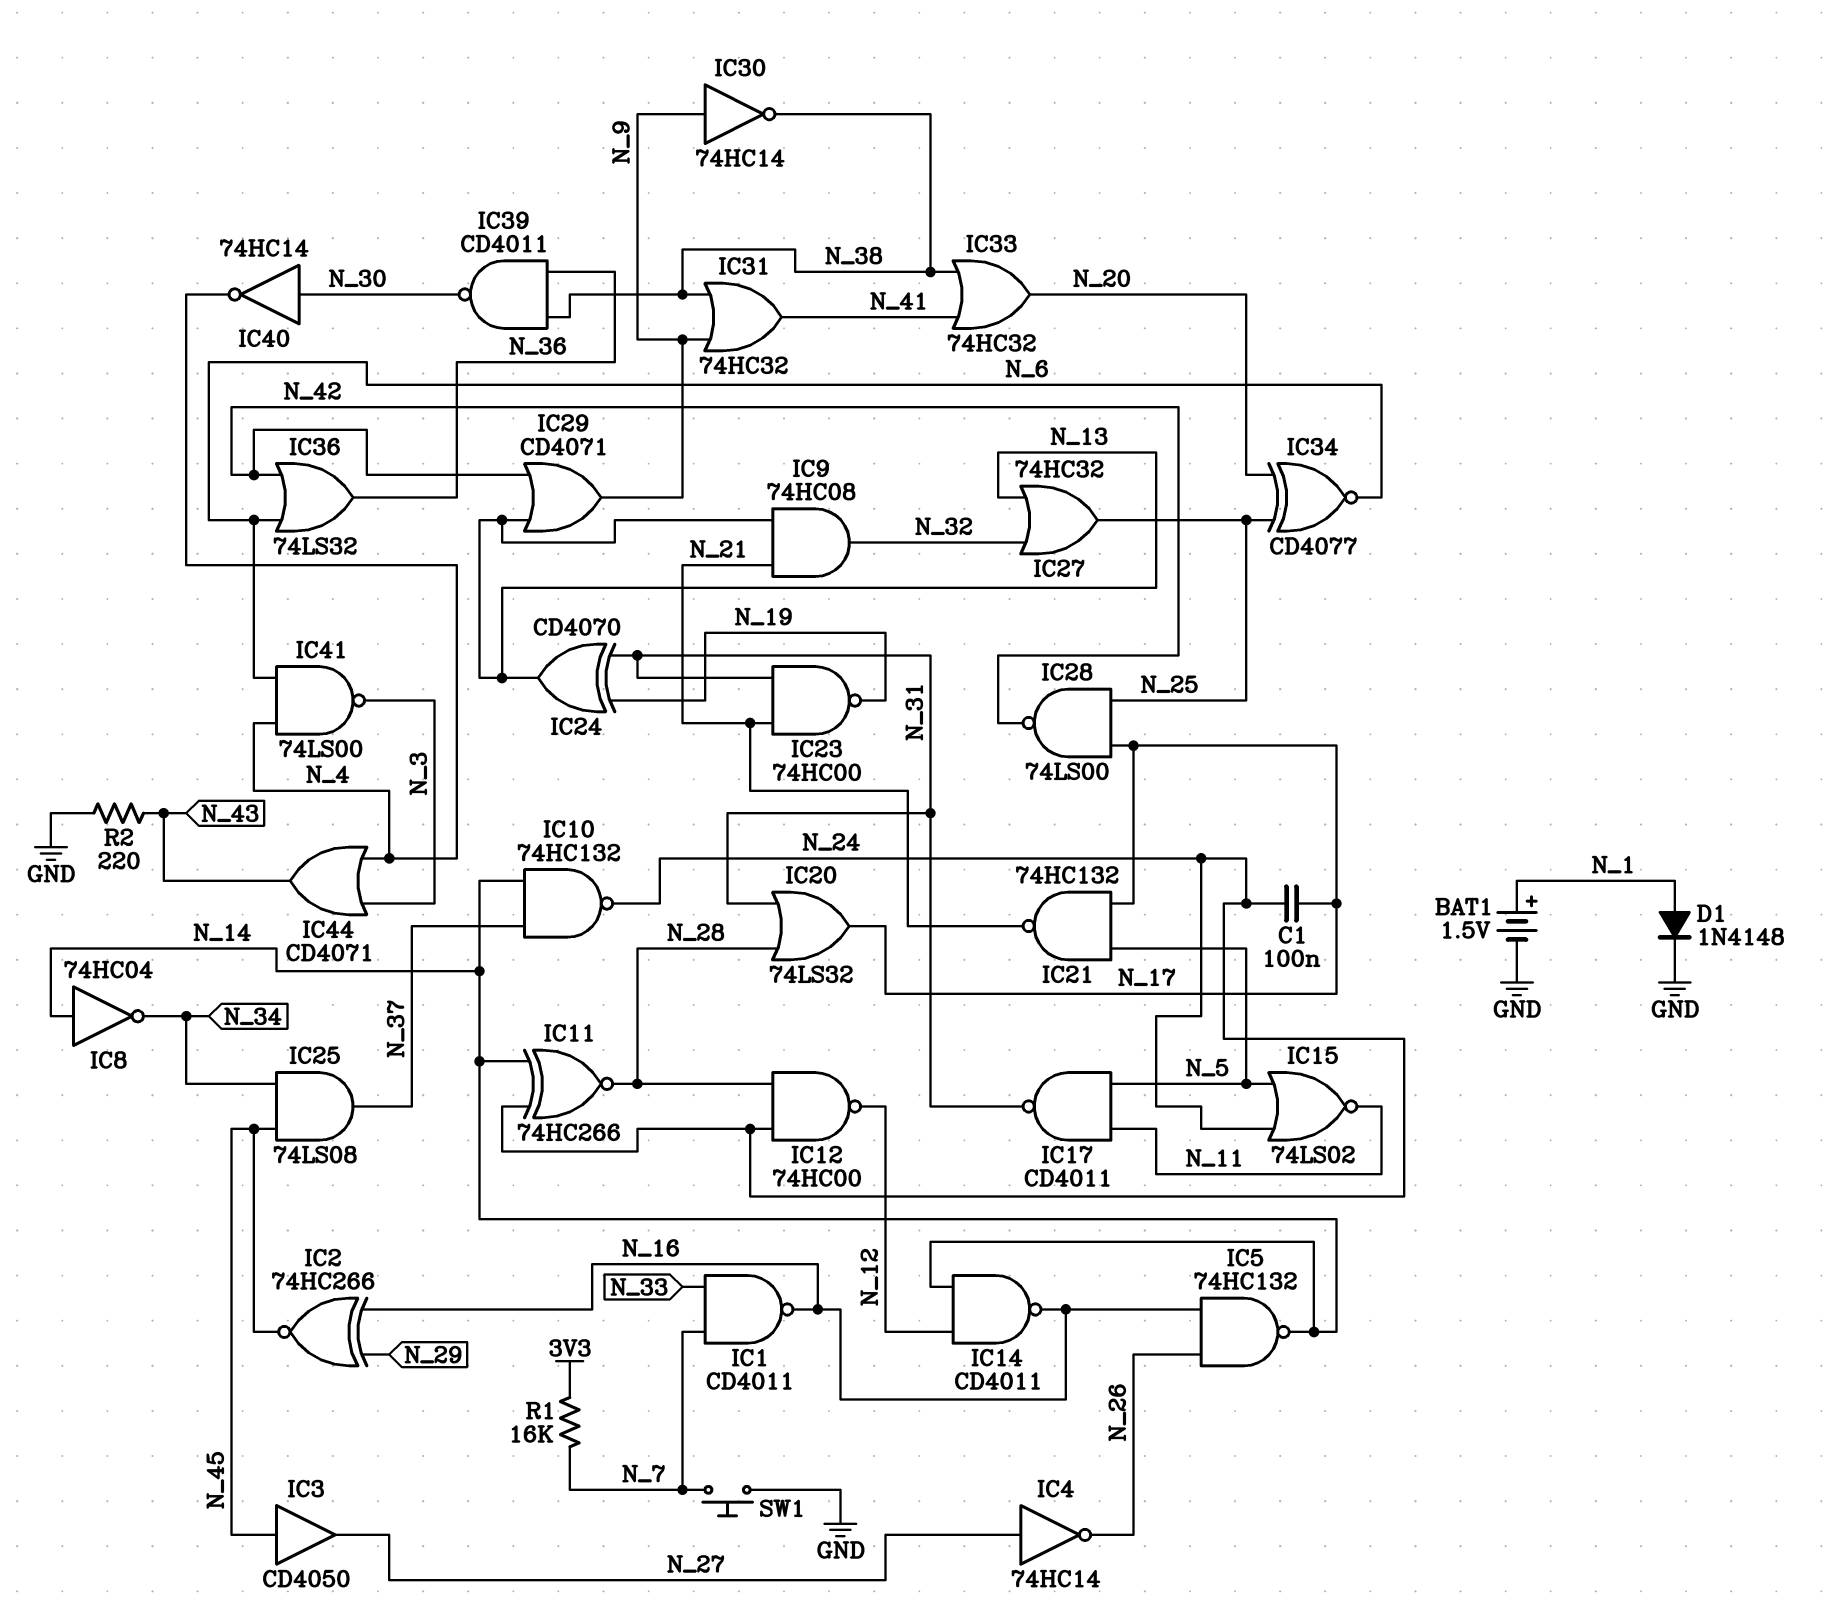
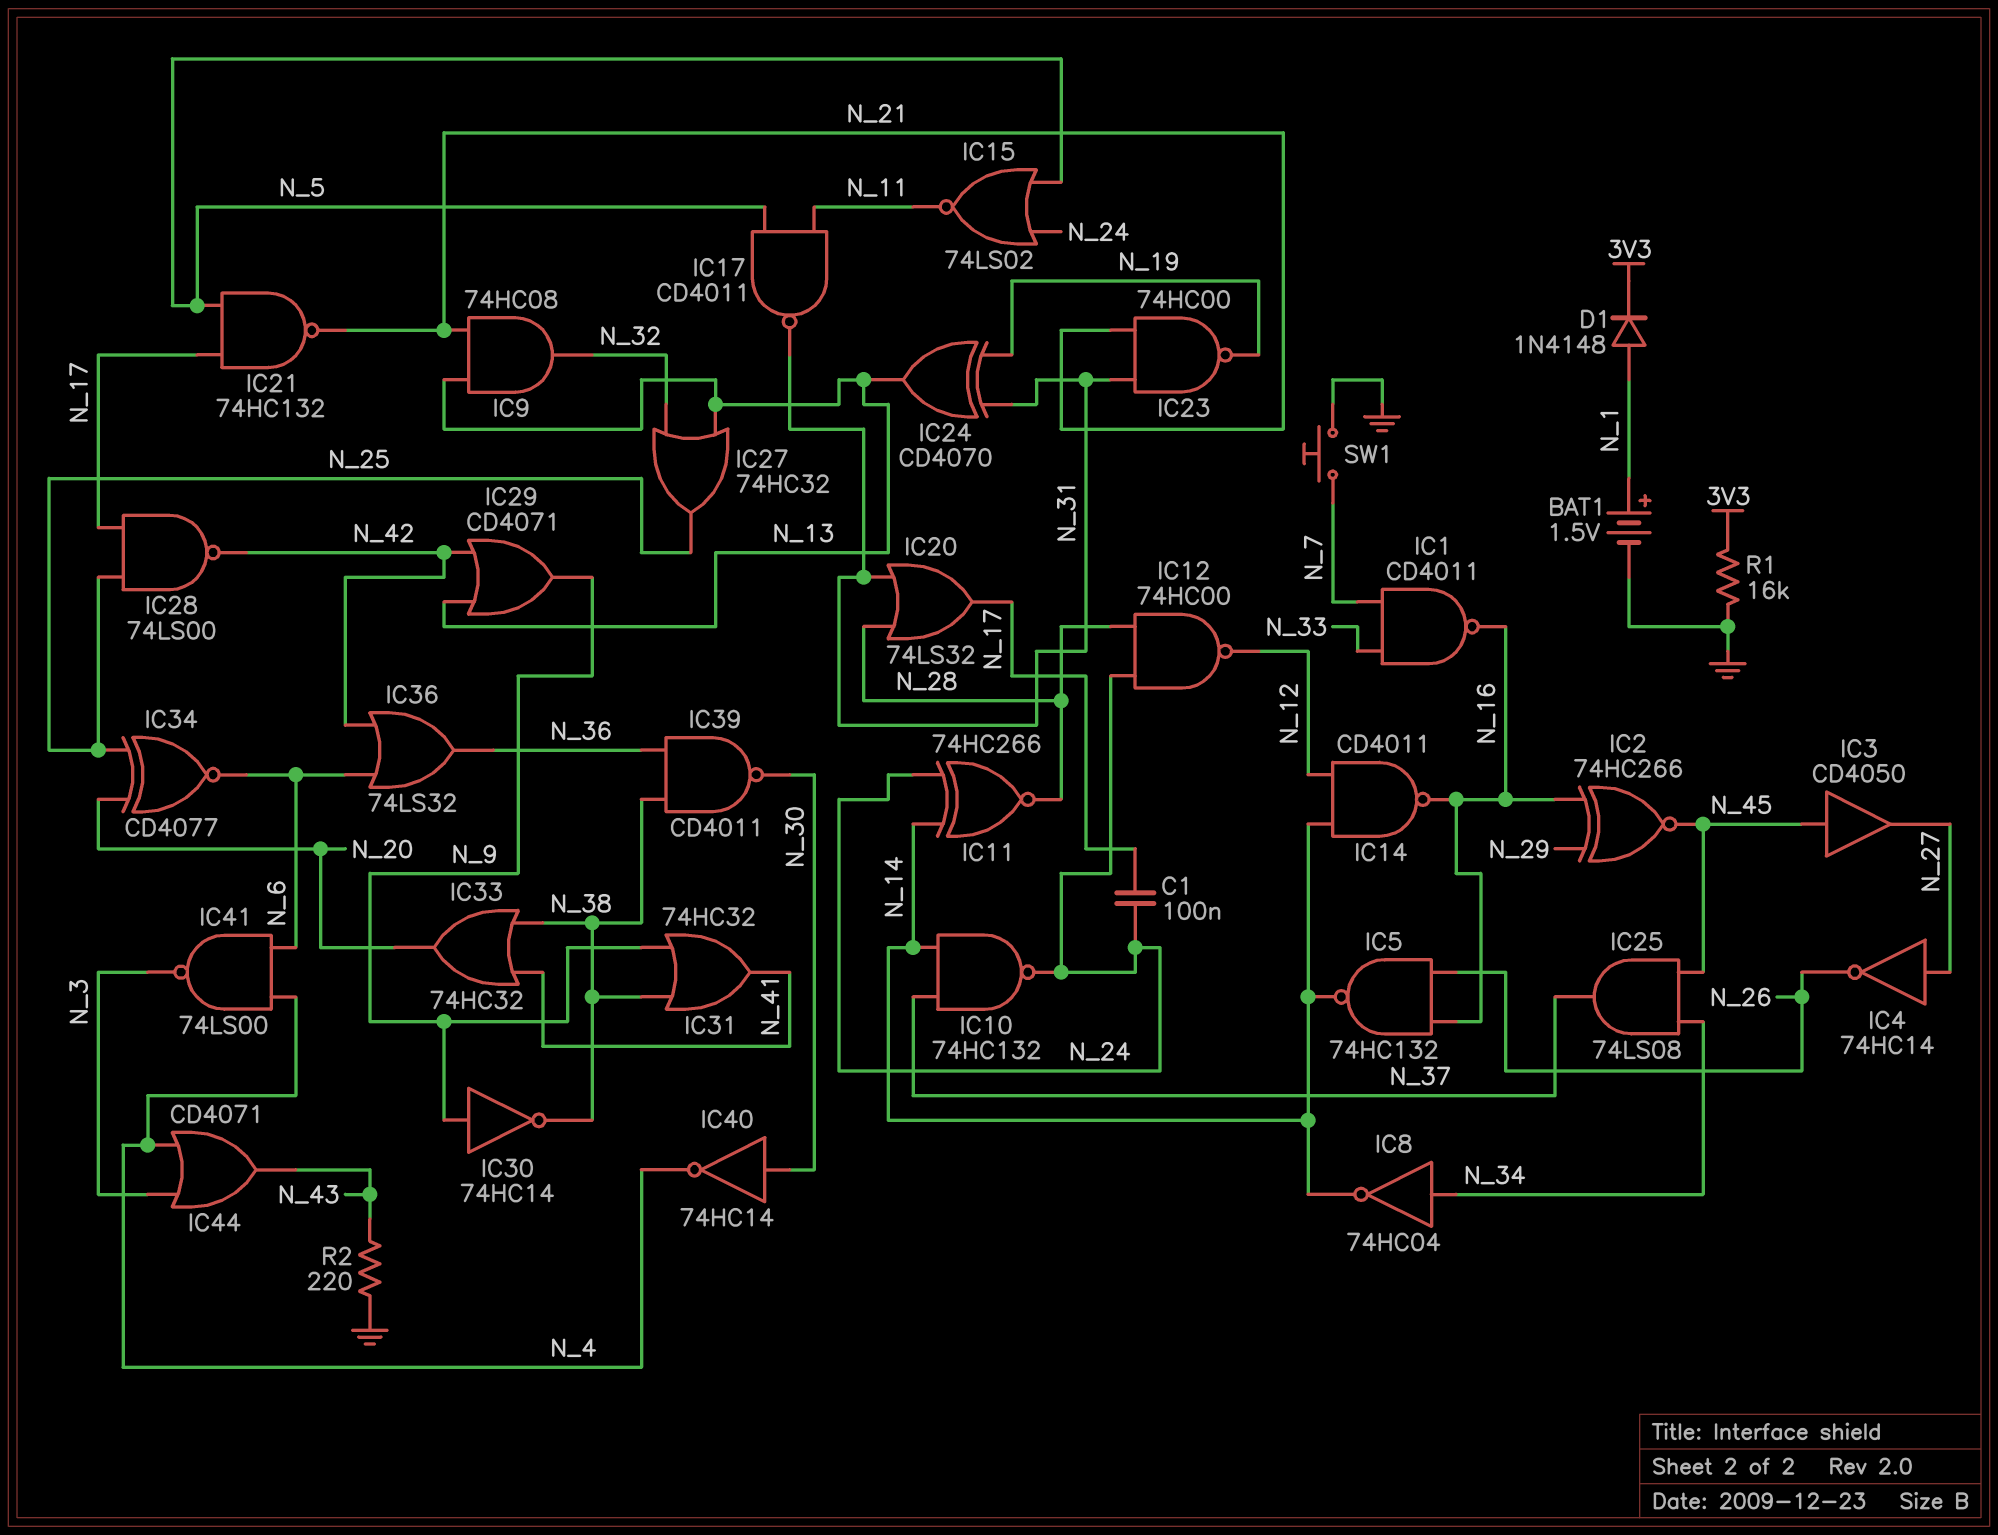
D1: diode 1N4148 (A N_1, K GND) -> diode 1N4148 (A N_1, K 3V3)
IC8: NOT 74HC04 (in N_14, out N_34) -> NOT 74HC04 (in N_34, out N_14)
R1: 16k (3V3, N_7) -> 16k (3V3, GND)

